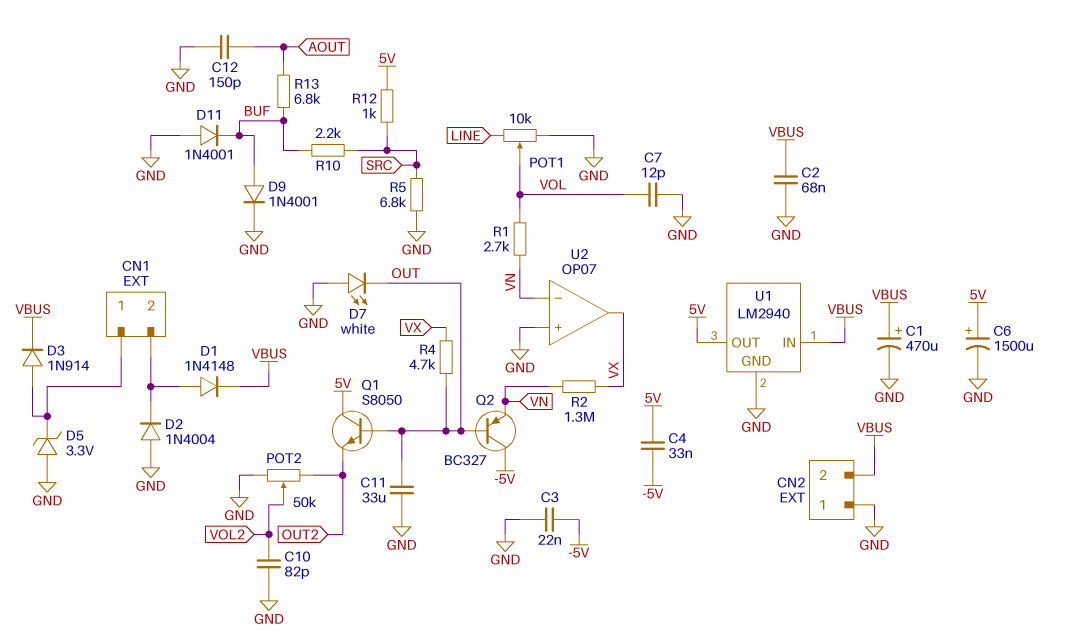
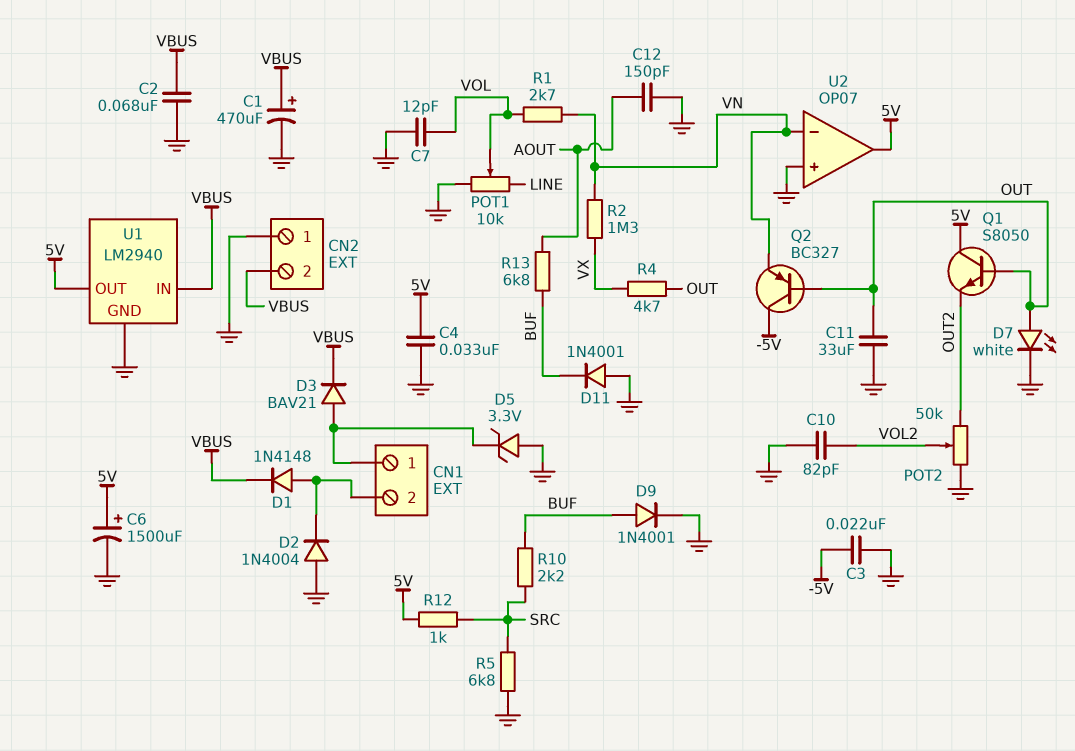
C4: 33nF (-5V, 5V) -> 33nF (5V, GND)
D3: diode 1N914 (A CN1/1, K VBUS) -> diode BAV21 (A CN1/1, K VBUS)
D7: LED white (A GND, K OUT) -> LED white (A OUT, K GND)
U2 pin out: VX -> 5V

